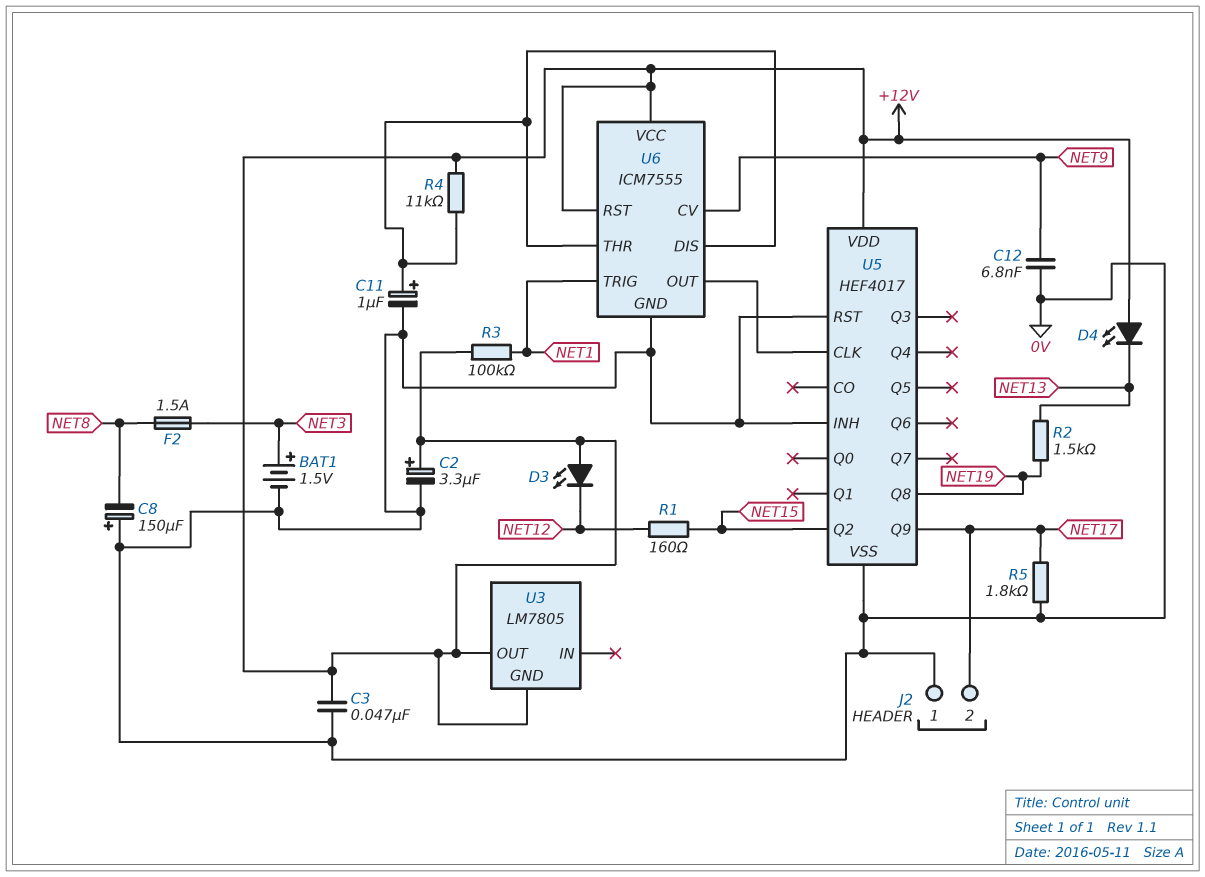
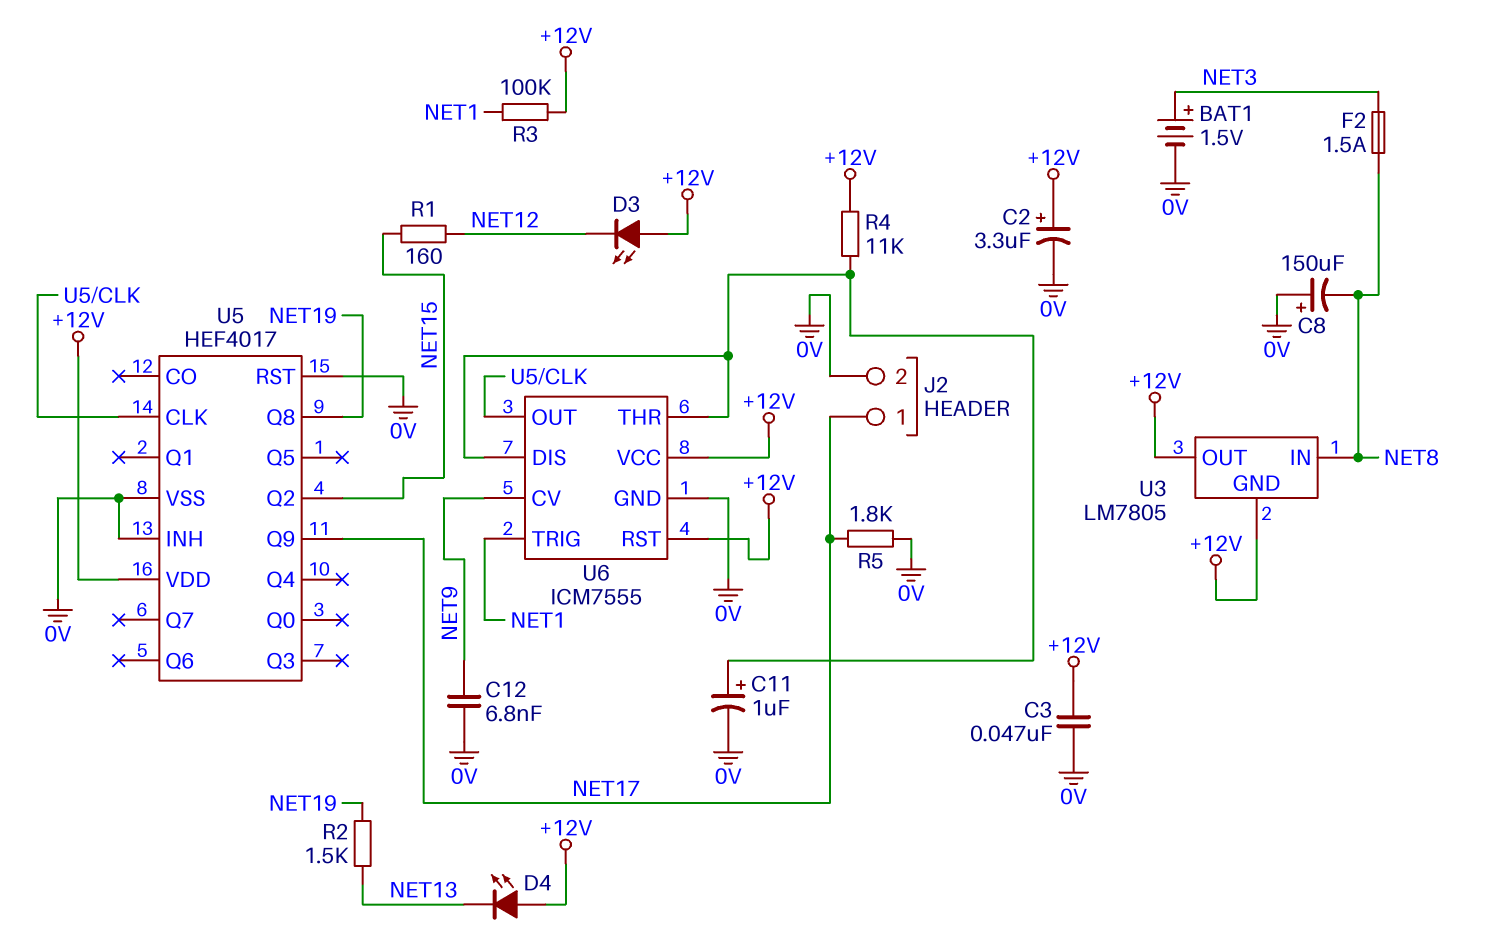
J2 pin 1: 0V -> NET17
J2 pin 2: NET17 -> 0V
U3 pin IN: none -> NET8

